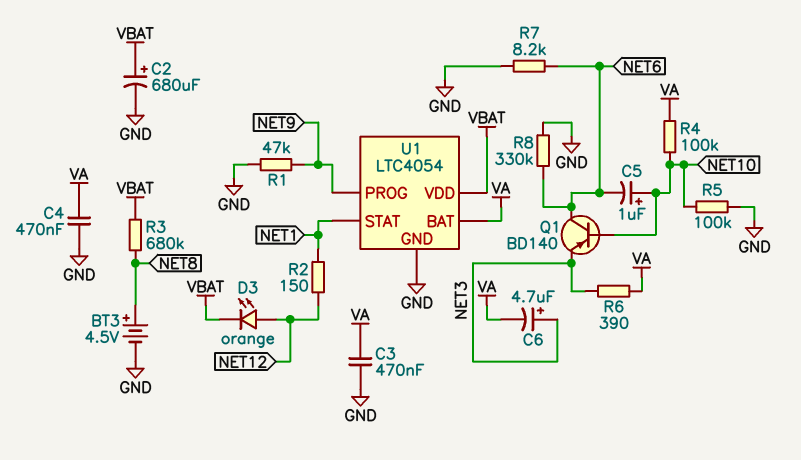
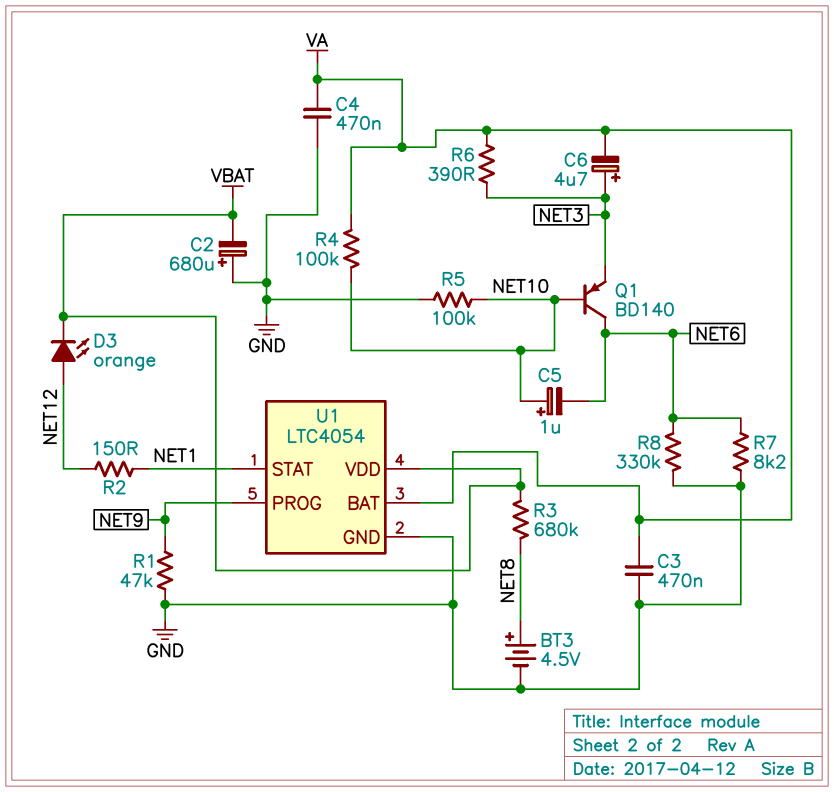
C2: 680uF (plus VBAT, minus GND) -> 680uF (plus GND, minus VBAT)

